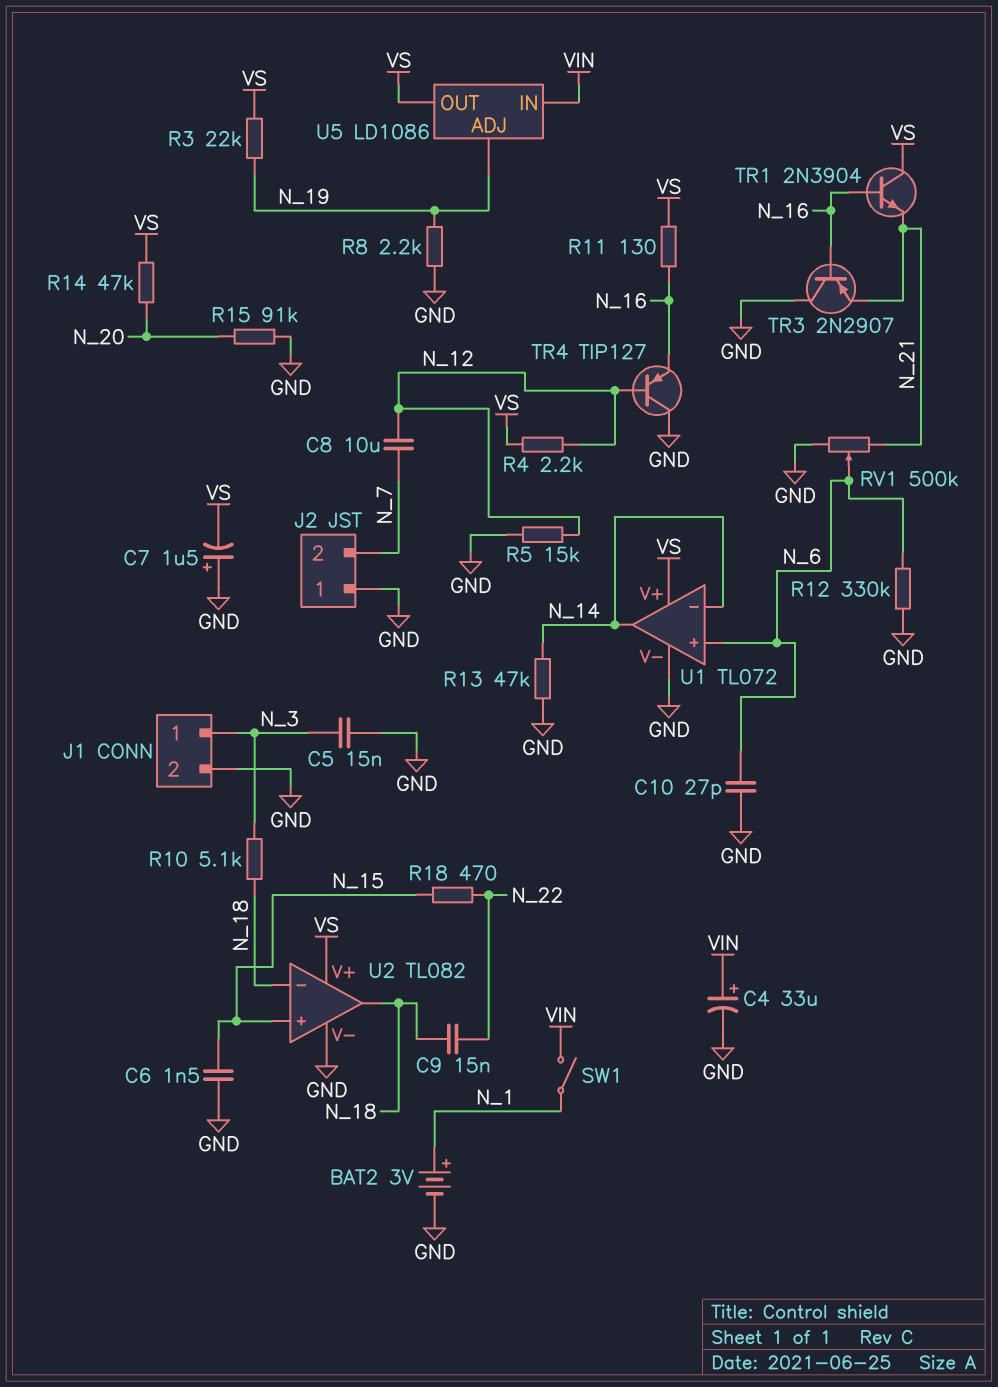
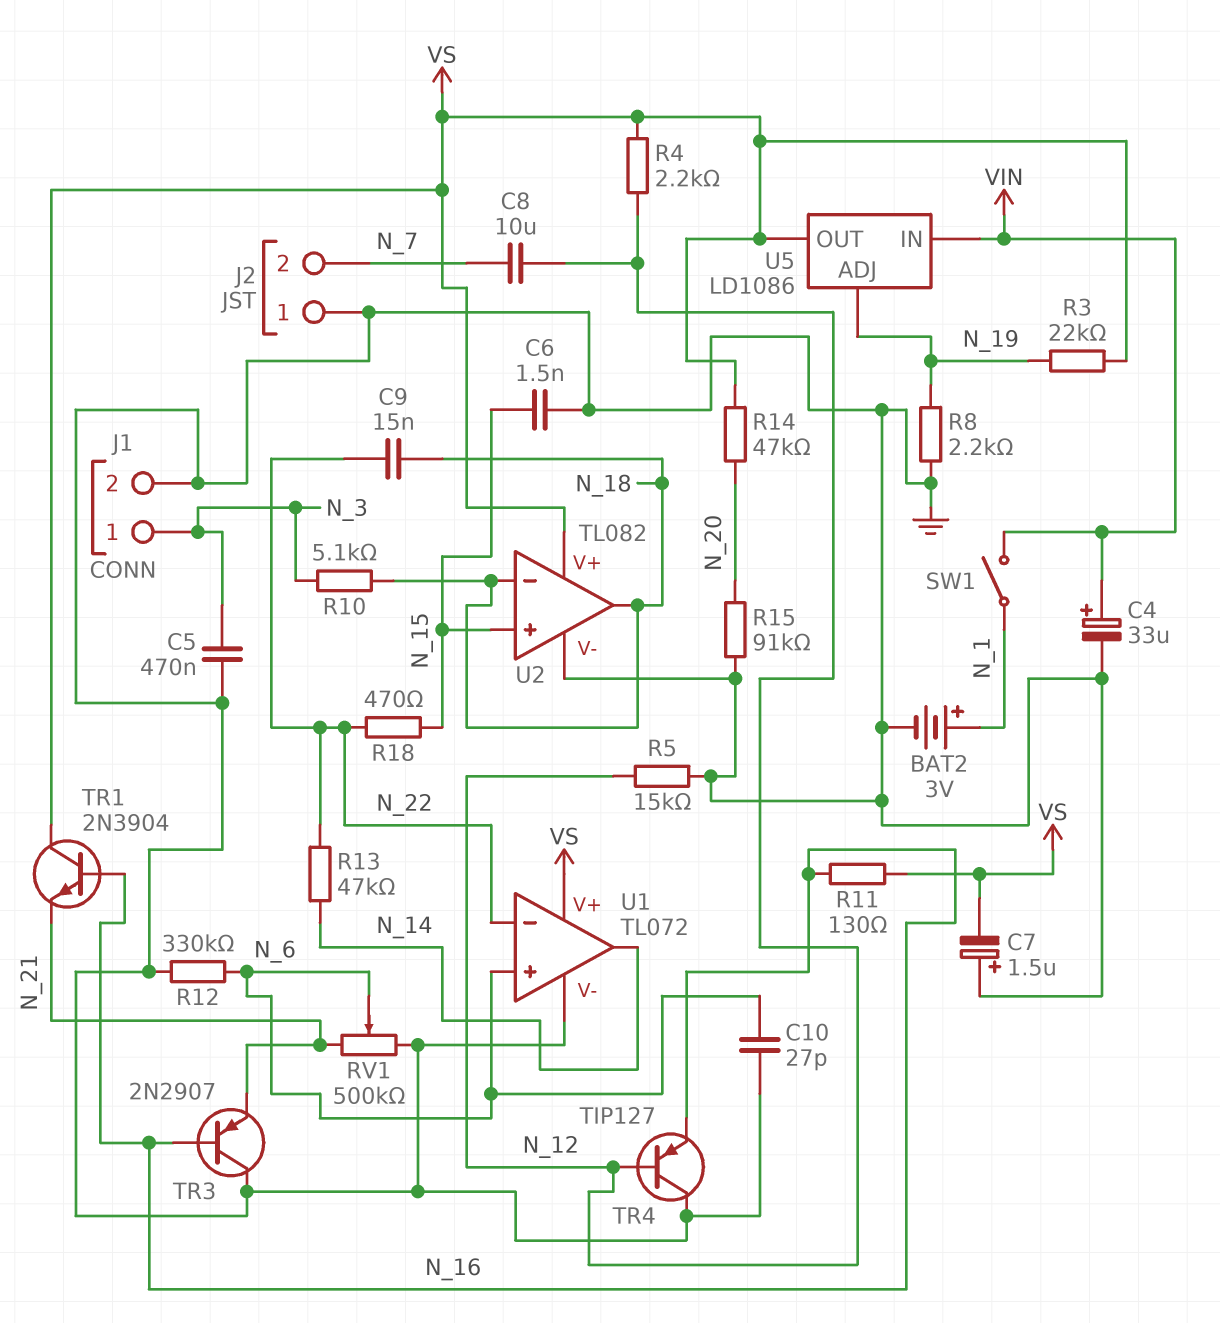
C5: 15nF (GND, N_3) -> 470nF (GND, N_3)
R13: 47k (GND, N_14) -> 47k (N_14, N_22)
U1 pin in-: N_14 -> N_22

